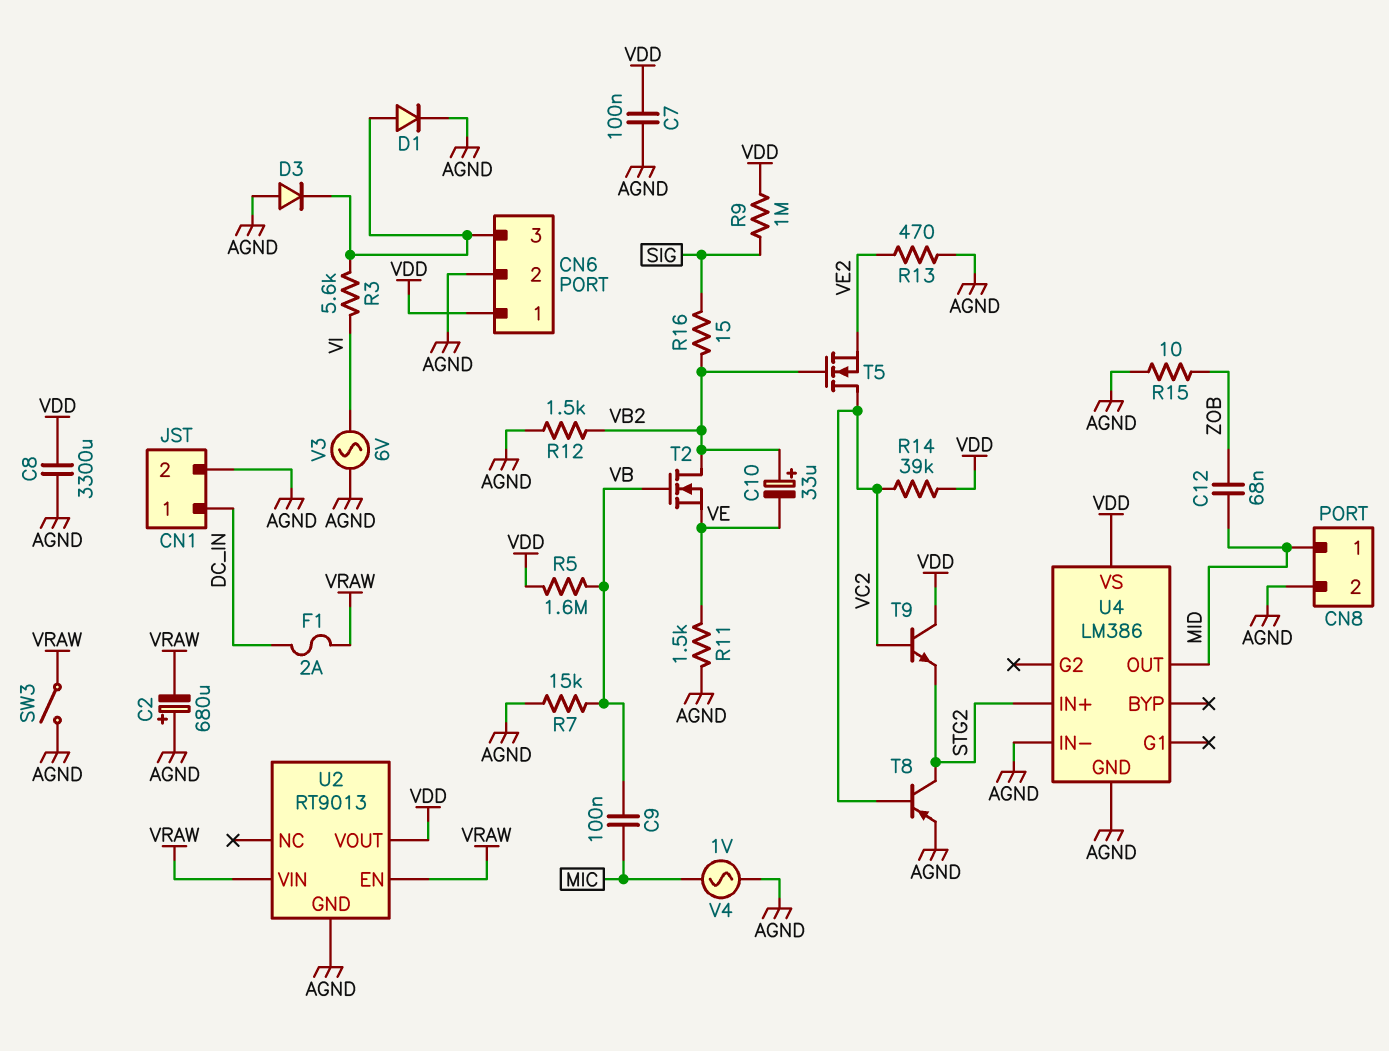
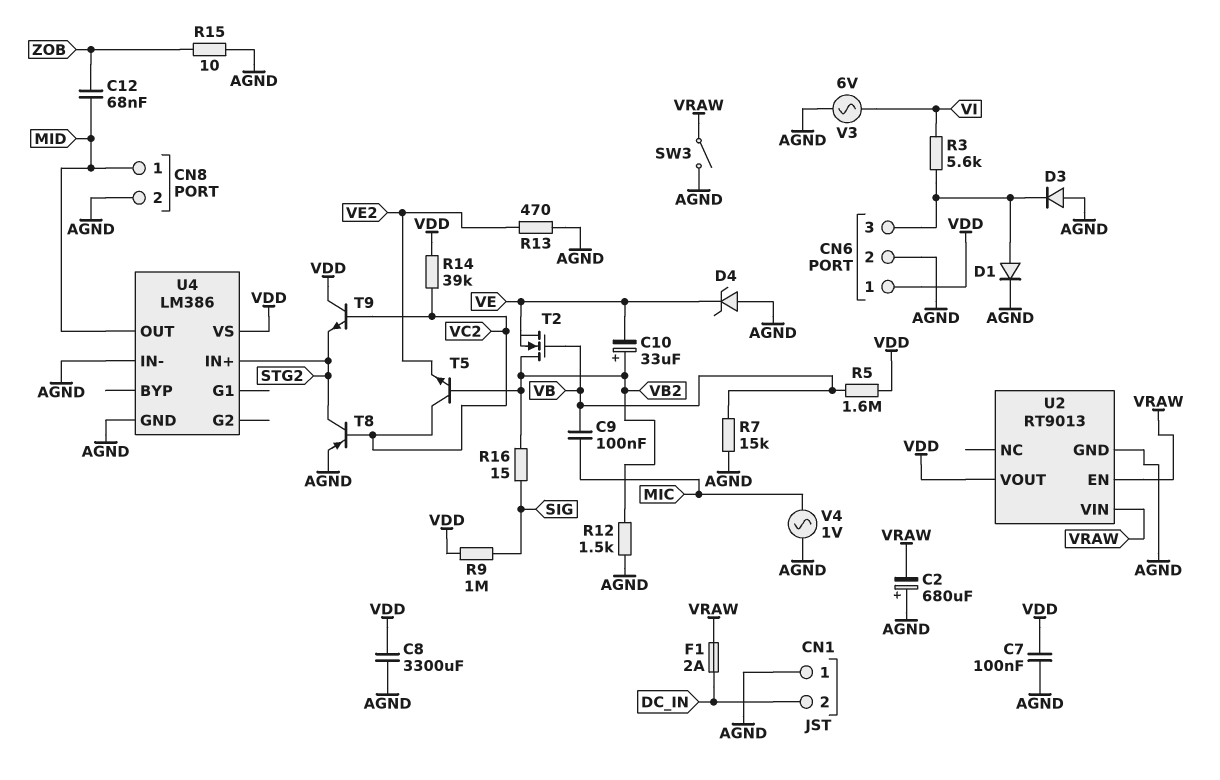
CN1 pin 1: DC_IN -> AGND
CN1 pin 2: AGND -> DC_IN
D4: none -> zener (A AGND, K VE)
R11: 1.5k (AGND, VE) -> none
T5: NMOS (G VB2, D VC2, S VE2) -> NPN (B VB2, C VC2, E VE2)

